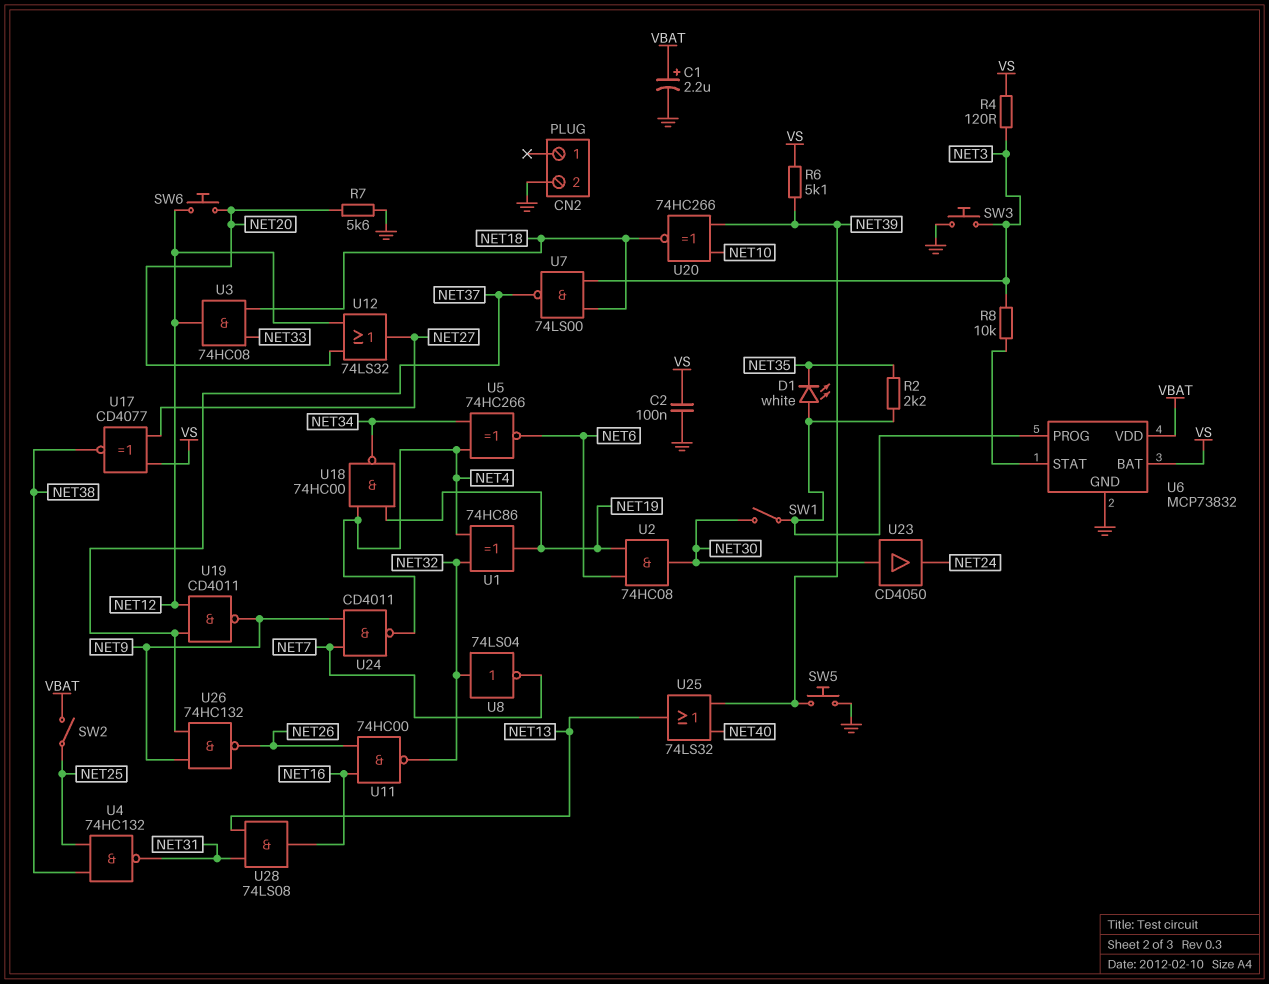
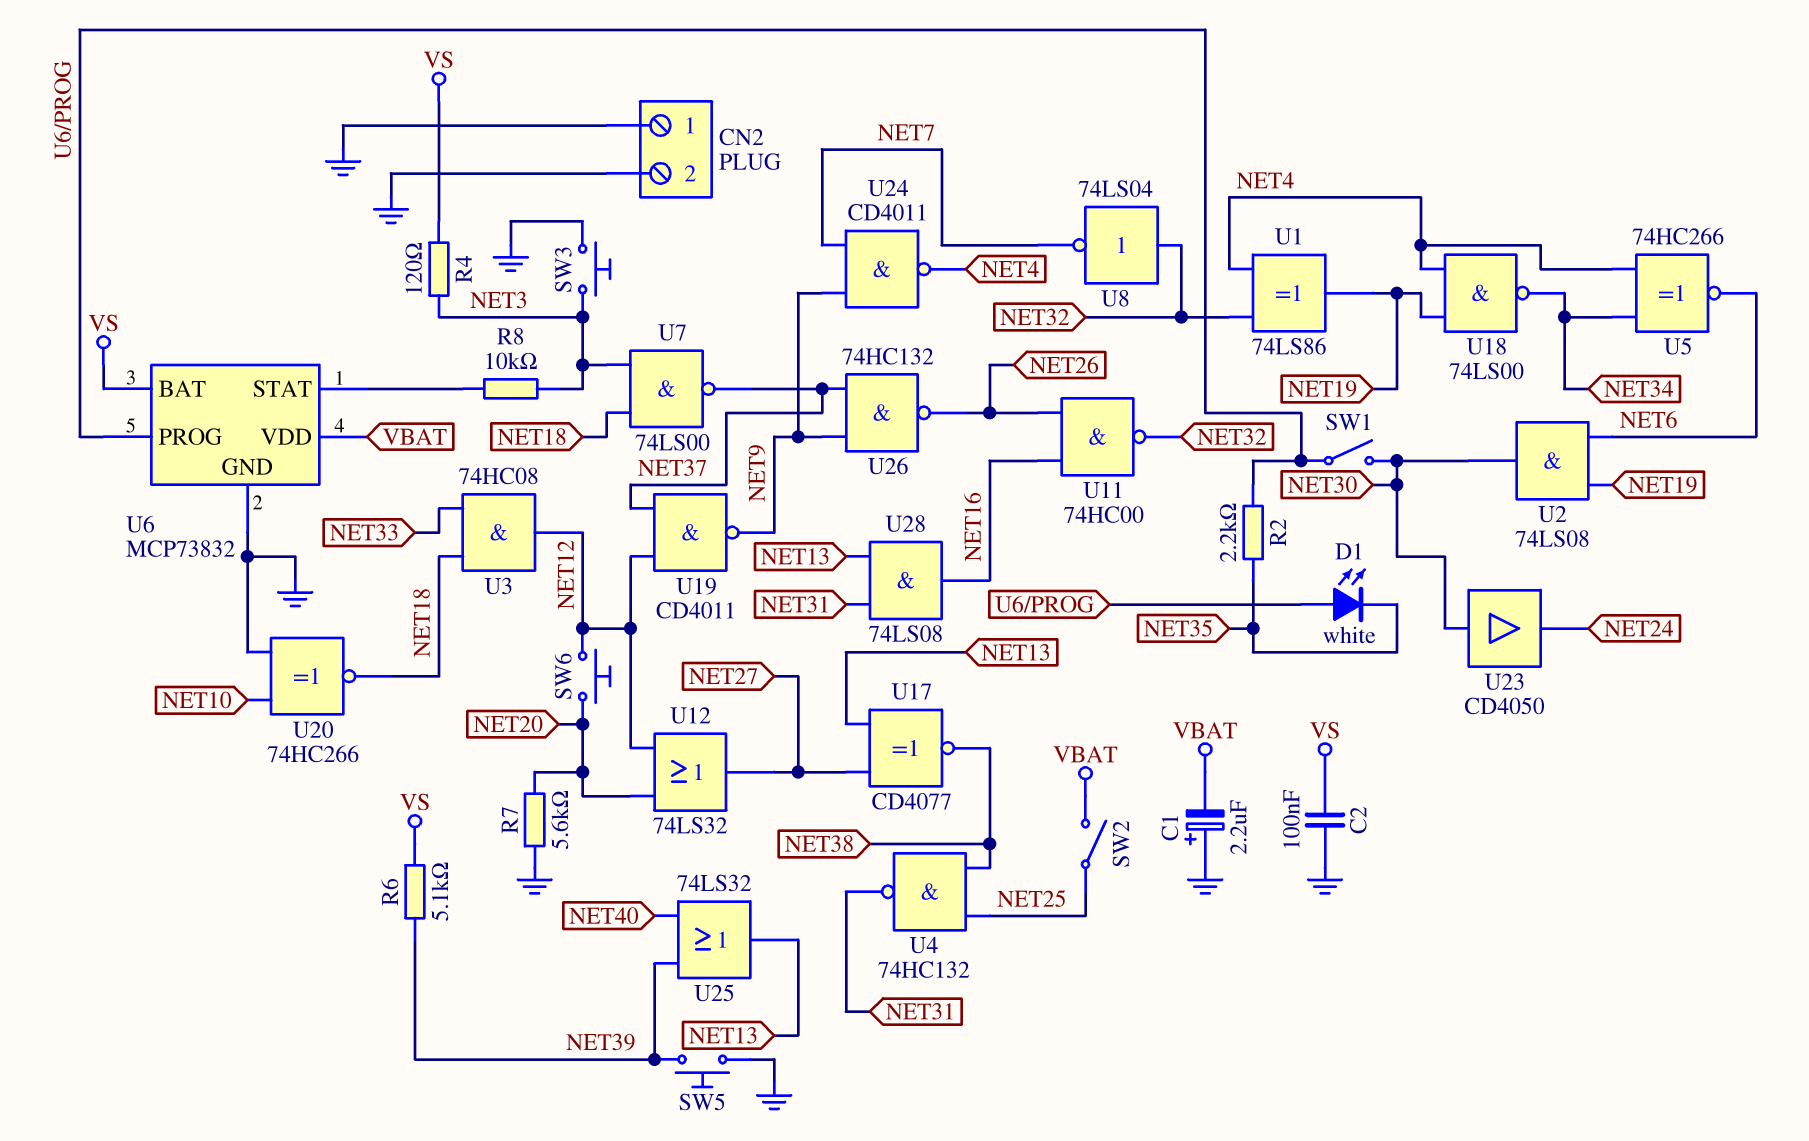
C1: 2.2uF (plus VBAT, minus GND) -> 2.2uF (plus GND, minus VBAT)
CN2 pin 1: none -> GND
U1: XOR 74HC86 (in NET4, in NET32, out NET19) -> XOR 74LS86 (in NET4, in NET32, out NET19)
U2: AND 74HC08 (in NET6, in NET19, out NET30) -> AND 74LS08 (in NET6, in NET19, out NET30)
U17: XNOR CD4077 (in NET27, in VS, out NET38) -> XNOR CD4077 (in NET13, in NET27, out NET38)
U18: NAND 74HC00 (in NET4, in NET19, out NET34) -> NAND 74LS00 (in NET4, in NET19, out NET34)
U20: XNOR 74HC266 (in NET10, in NET39, out NET18) -> XNOR 74HC266 (in GND, in NET10, out NET18)

